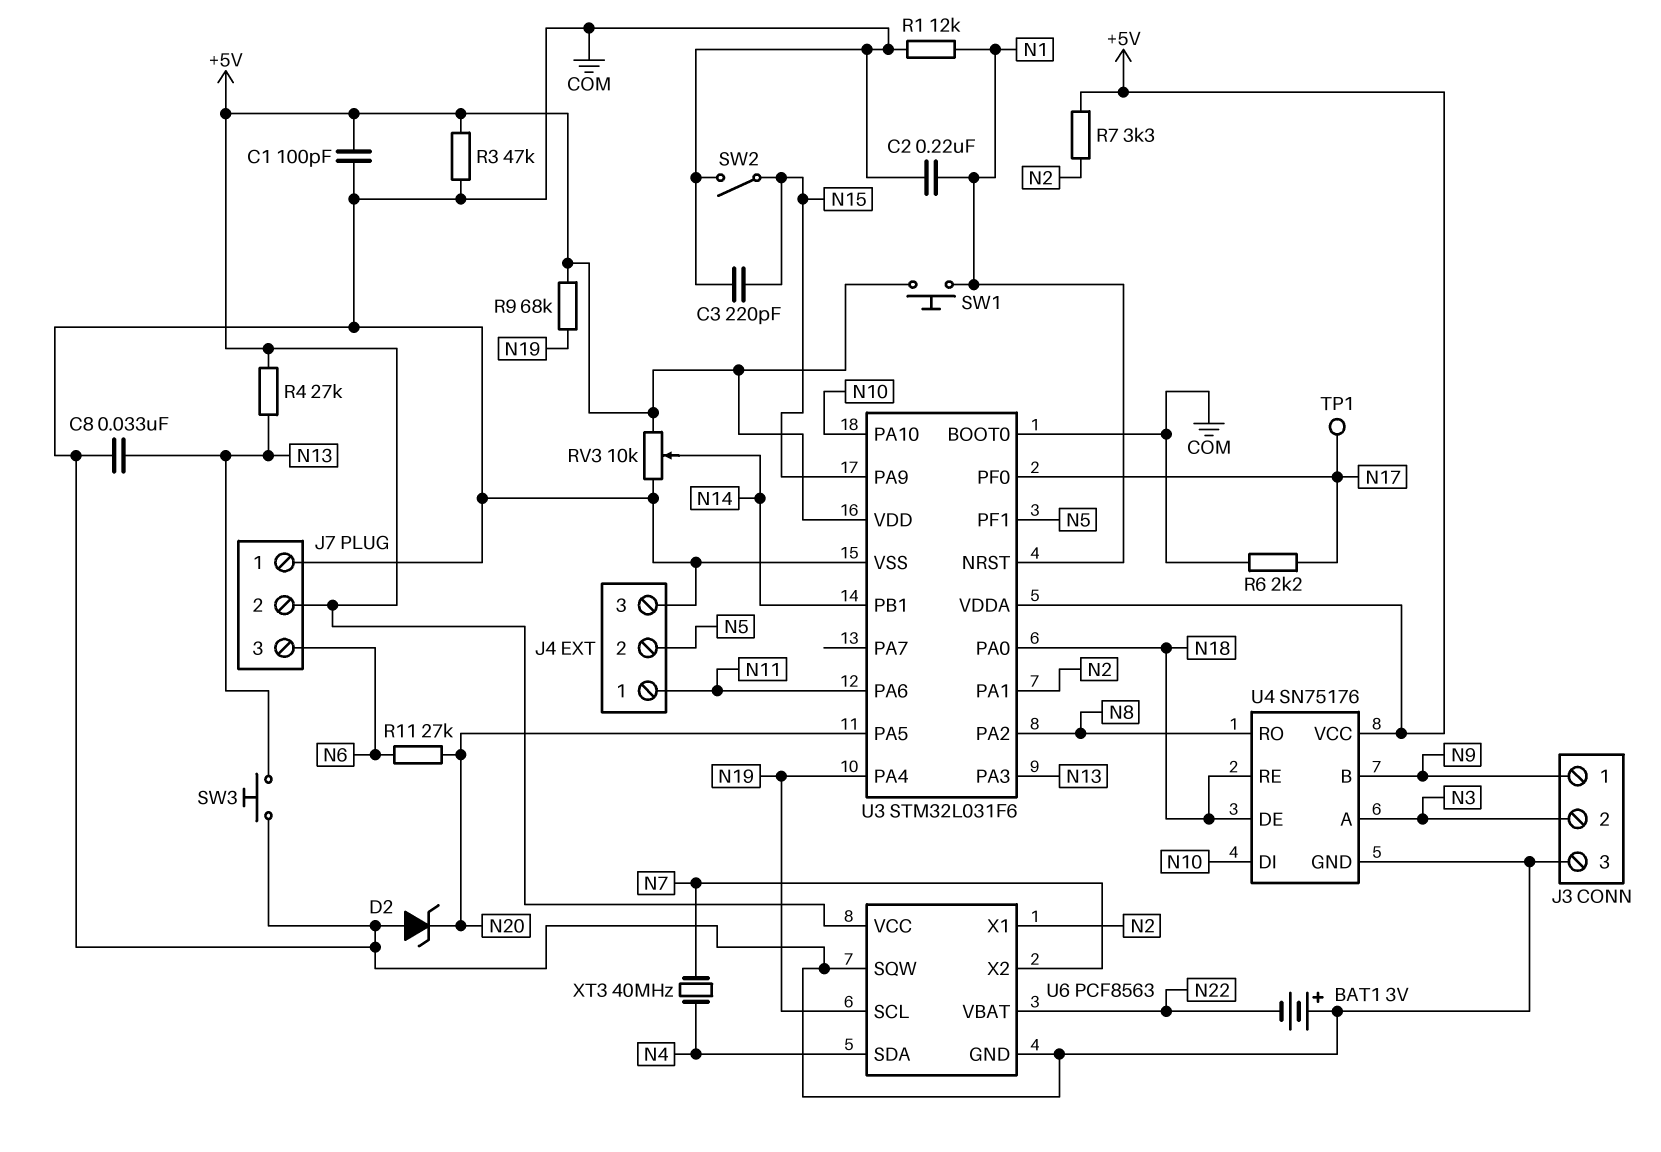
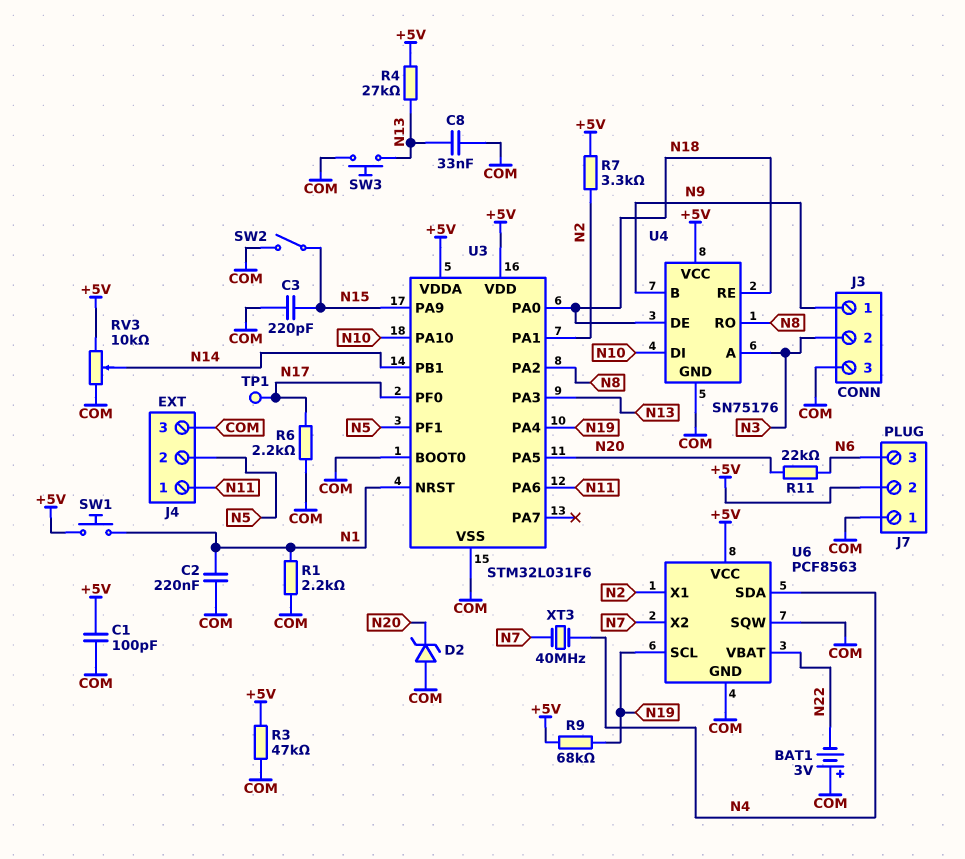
R1: 12k (COM, N1) -> 2.2k (COM, N1)
R11: 27k (N6, N20) -> 22k (N6, N20)

